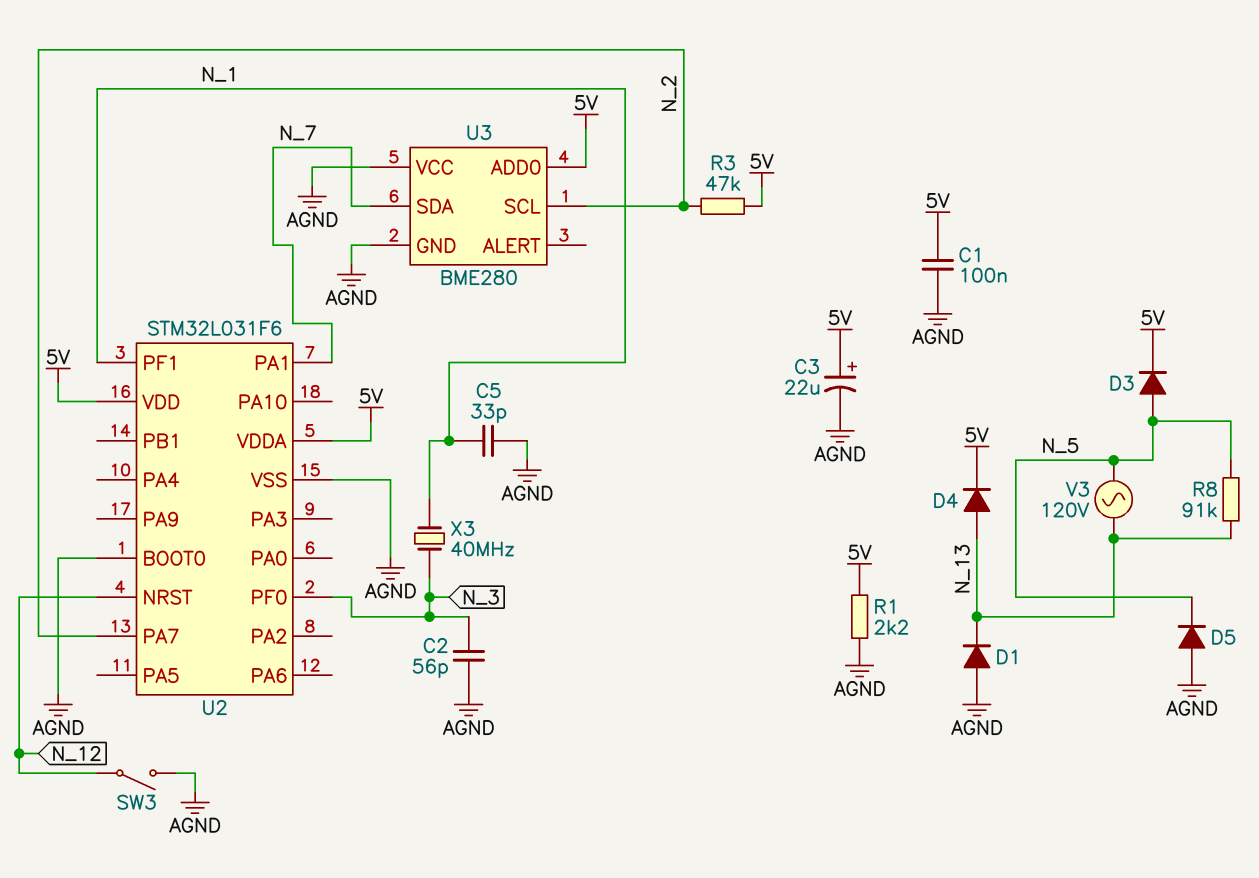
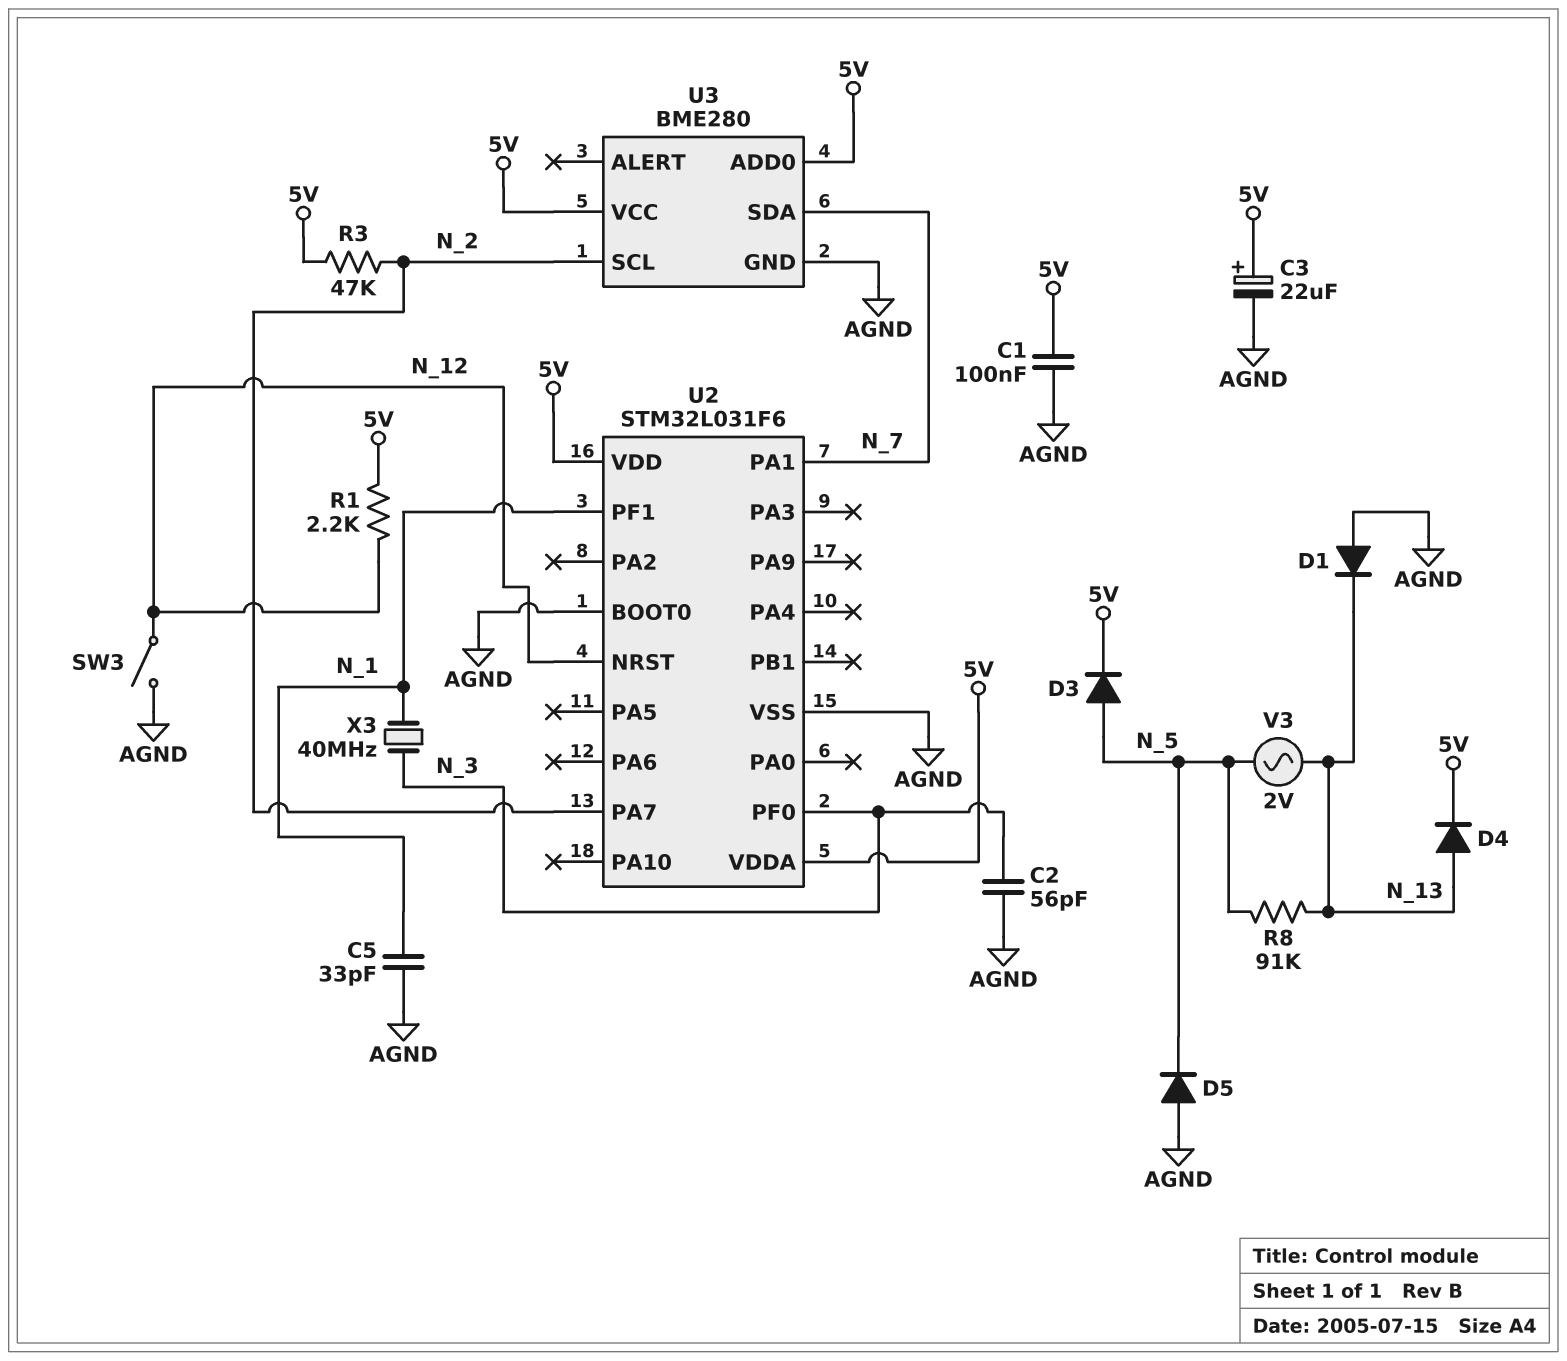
R1: 2.2k (5V, AGND) -> 2.2k (5V, N_12)
U3 pin VCC: AGND -> 5V
V3: AC 120V (N_5, N_13) -> AC 2V (N_5, N_13)

